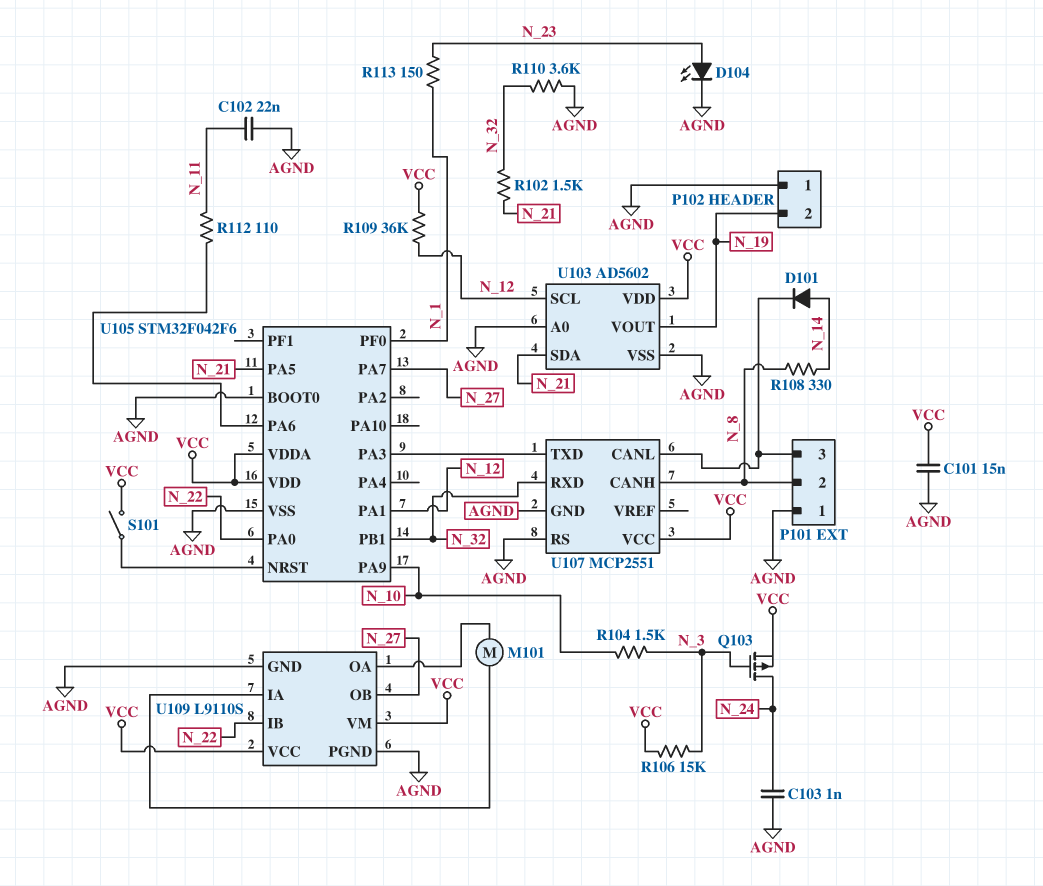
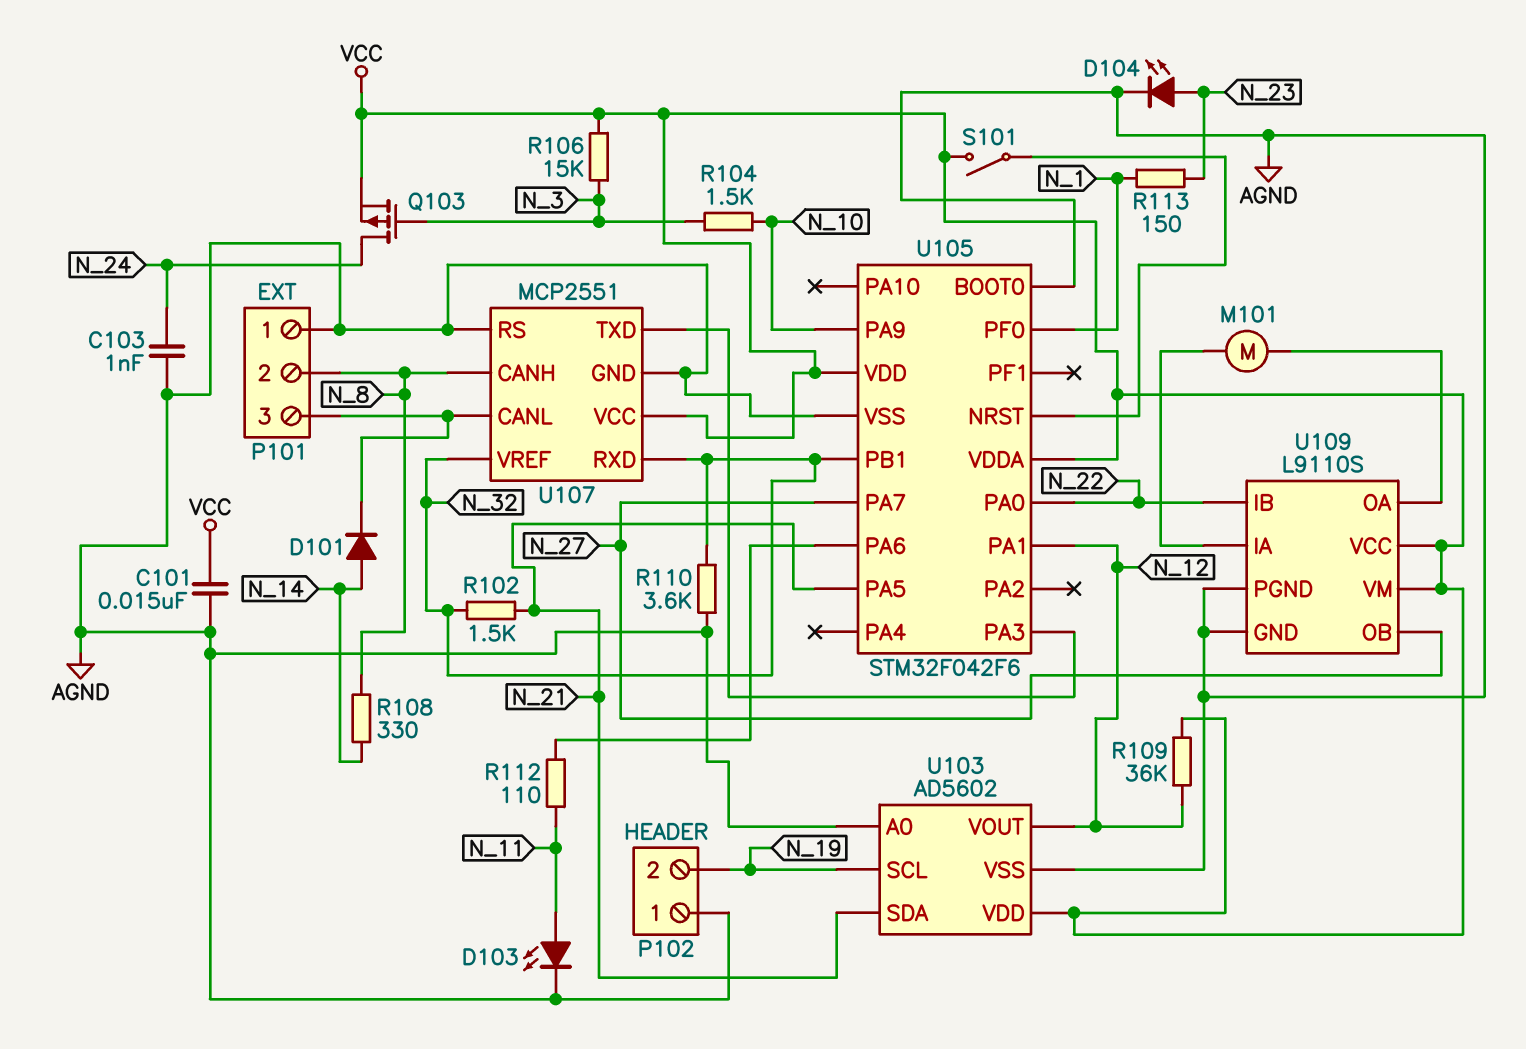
C102: 22nF (AGND, N_11) -> none
D103: none -> LED (A N_11, K AGND)
U103 pin SCL: N_12 -> N_19
U103 pin VOUT: N_19 -> N_12
U107 pin VREF: none -> N_32

